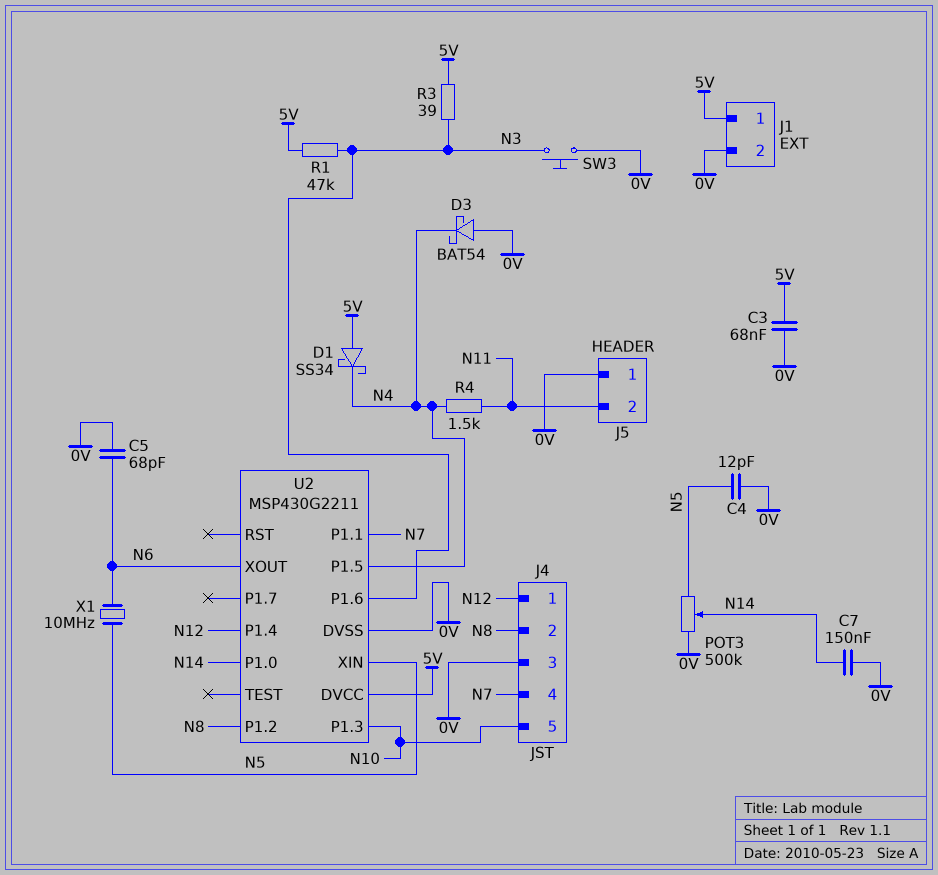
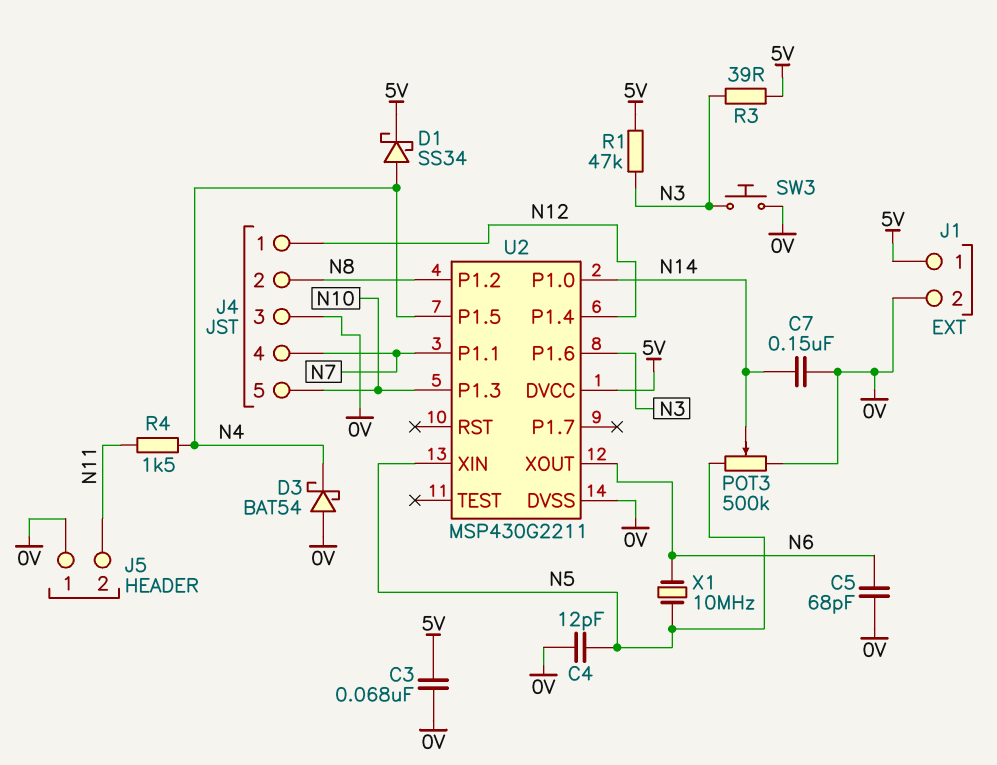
D1: schottky SS34 (A 5V, K N4) -> schottky SS34 (A N4, K 5V)

